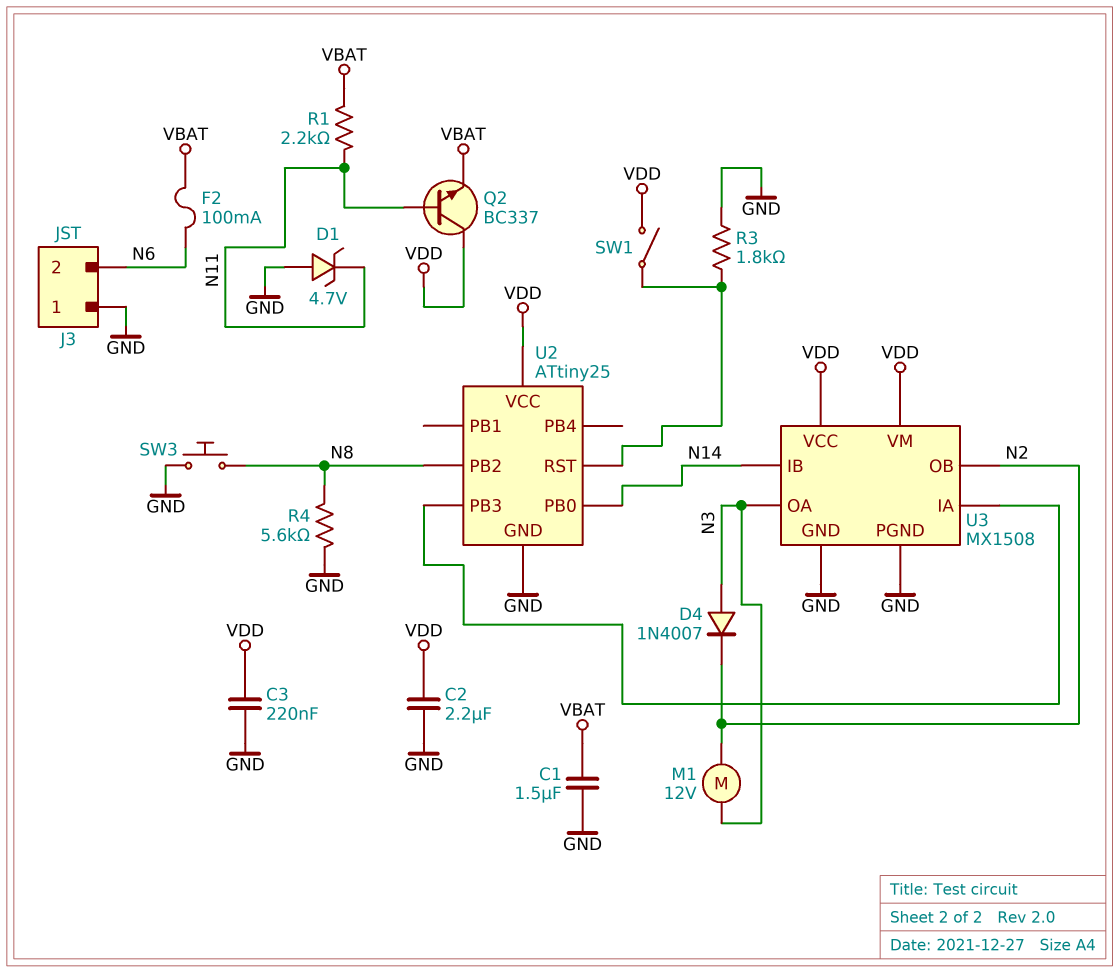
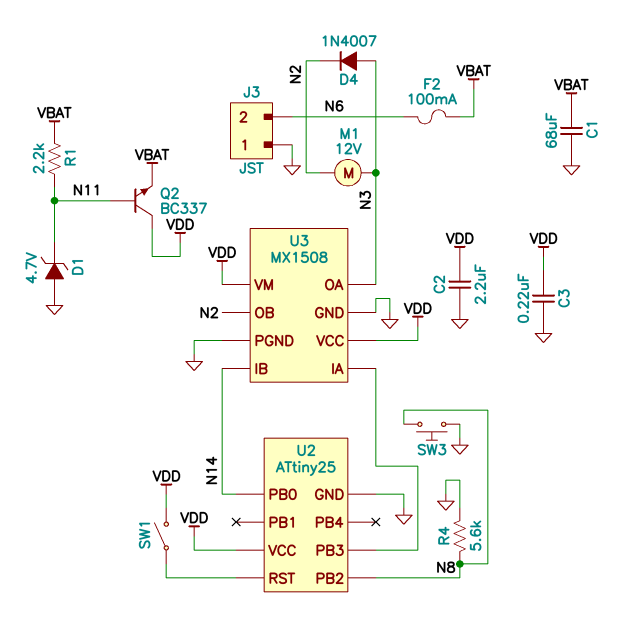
C1: 1.5uF (GND, VBAT) -> 68uF (GND, VBAT)
R3: 1.8k (GND, U2/RST) -> none

